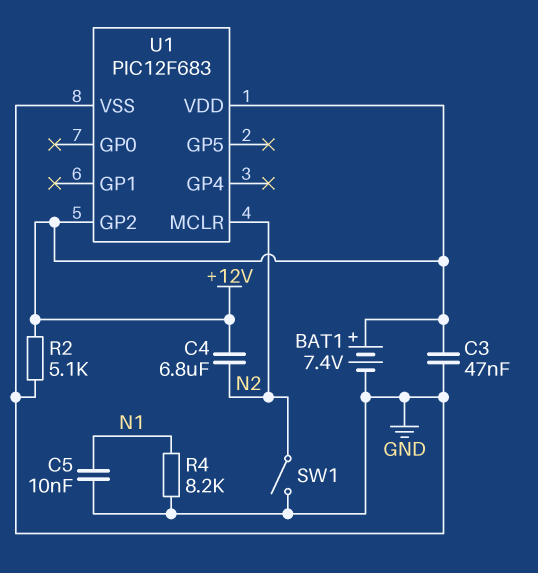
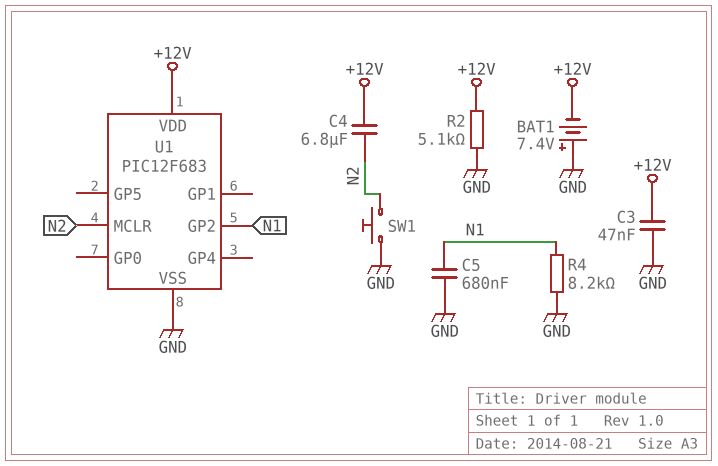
BAT1: 7.4V (plus +12V, minus GND) -> 7.4V (plus GND, minus +12V)
C5: 10nF (GND, N1) -> 680nF (GND, N1)
SW1: switch (GND, N2) -> button (GND, N2)
U1 pin GP2: +12V -> N1

